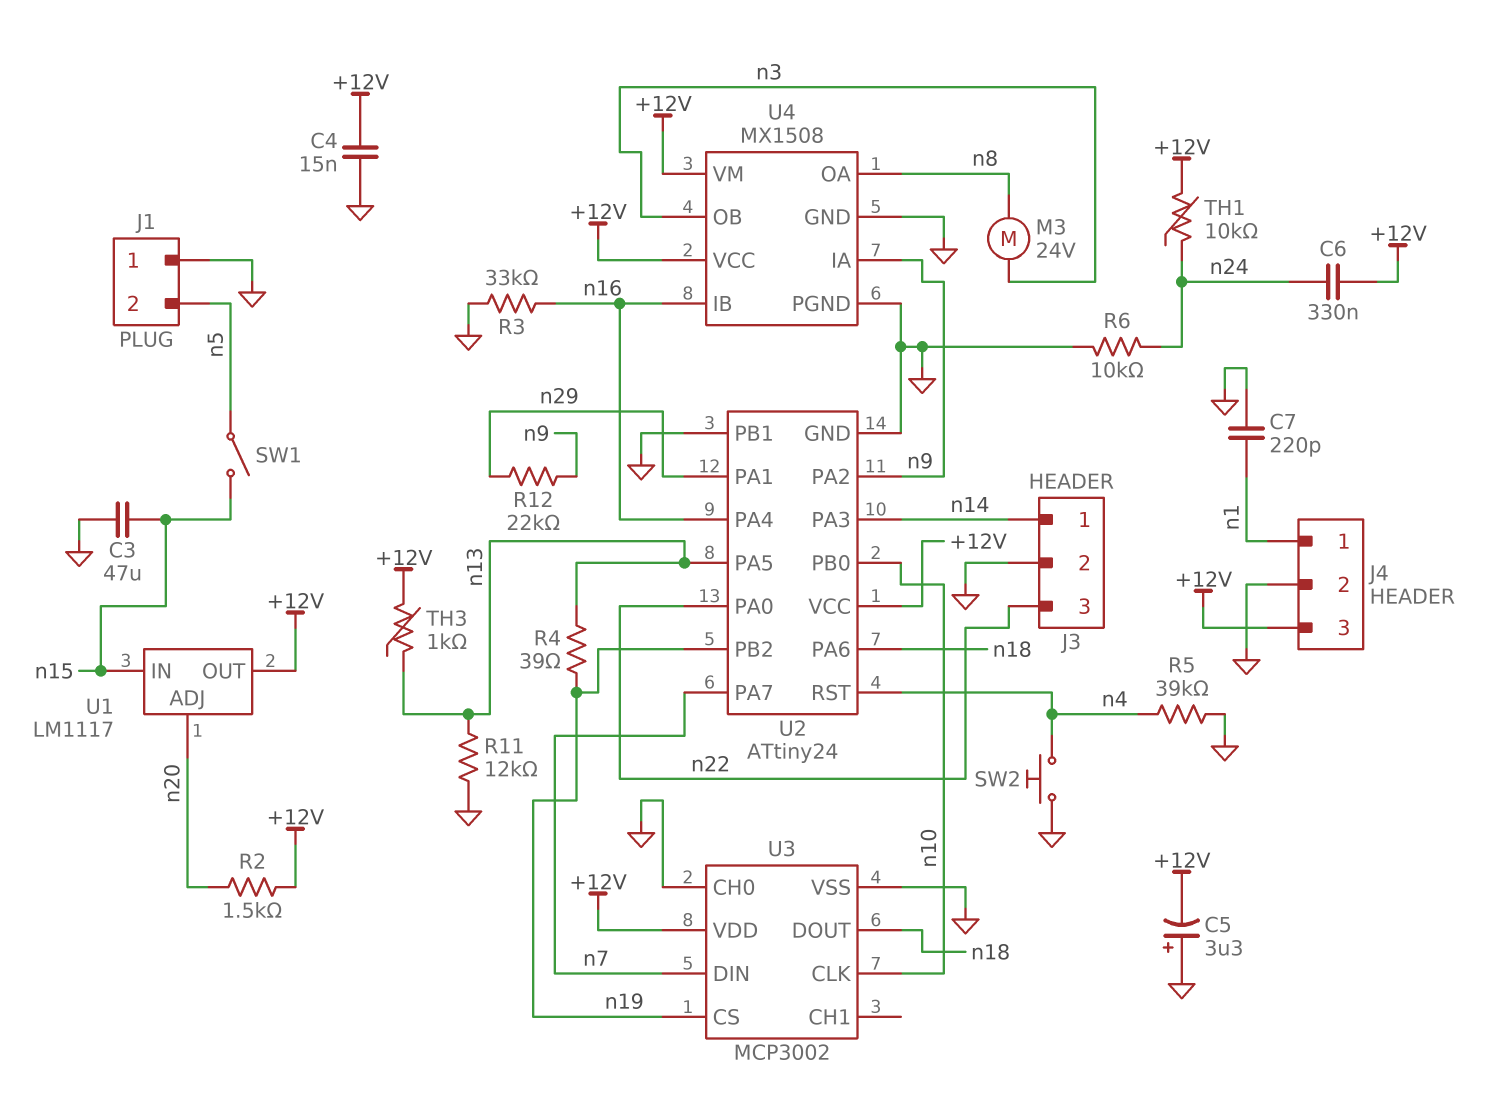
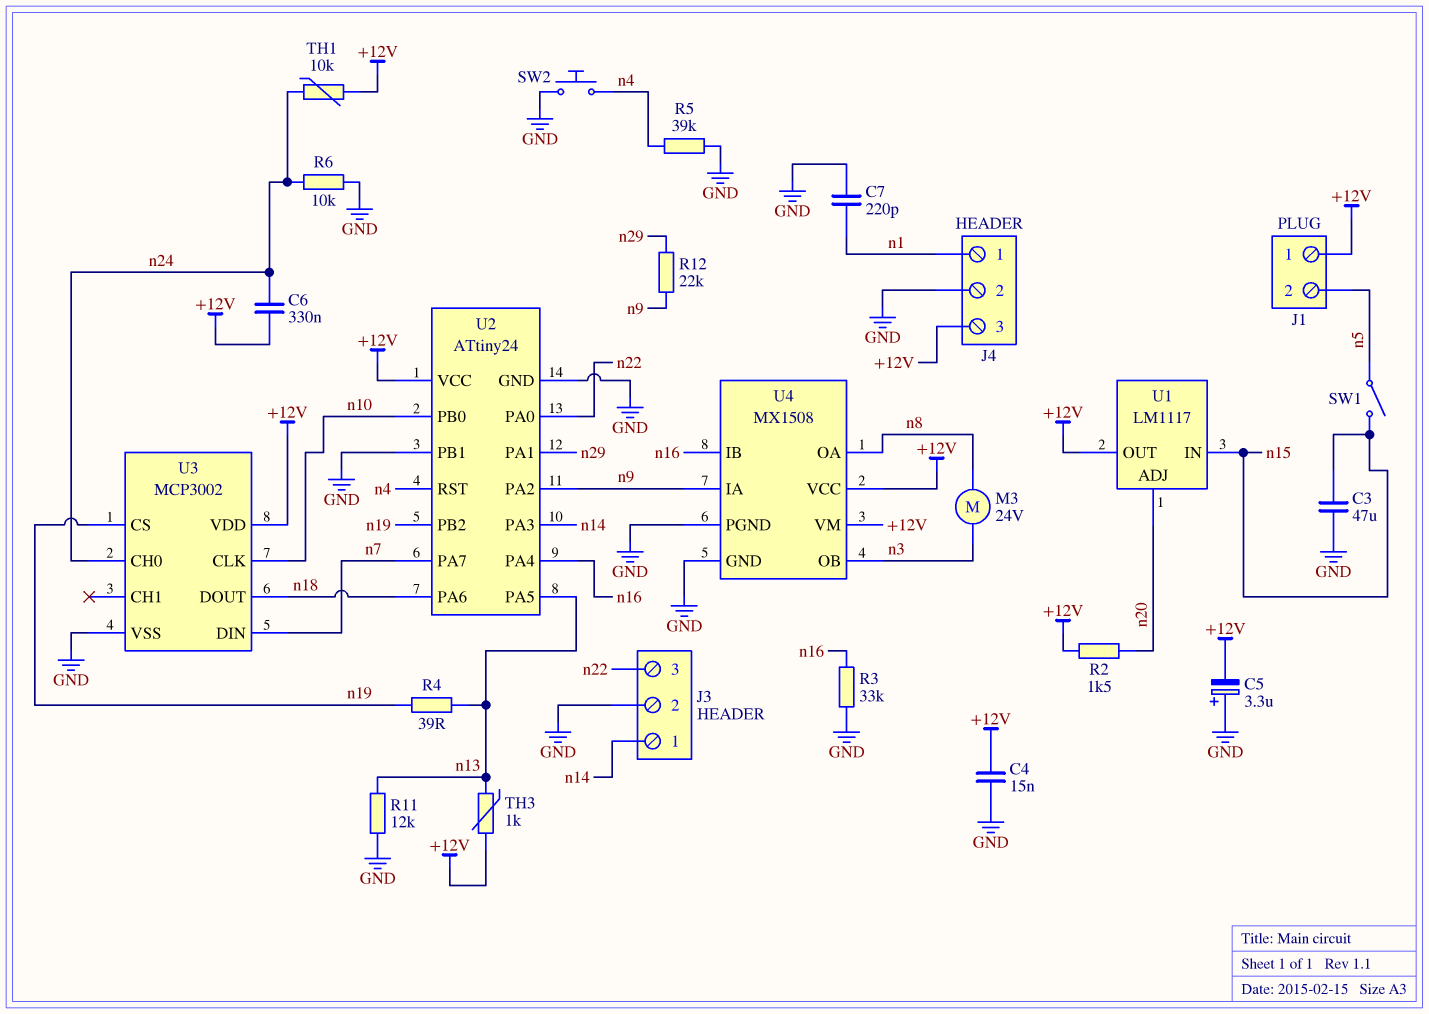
J1 pin 1: GND -> +12V
U3 pin CH0: GND -> n24

